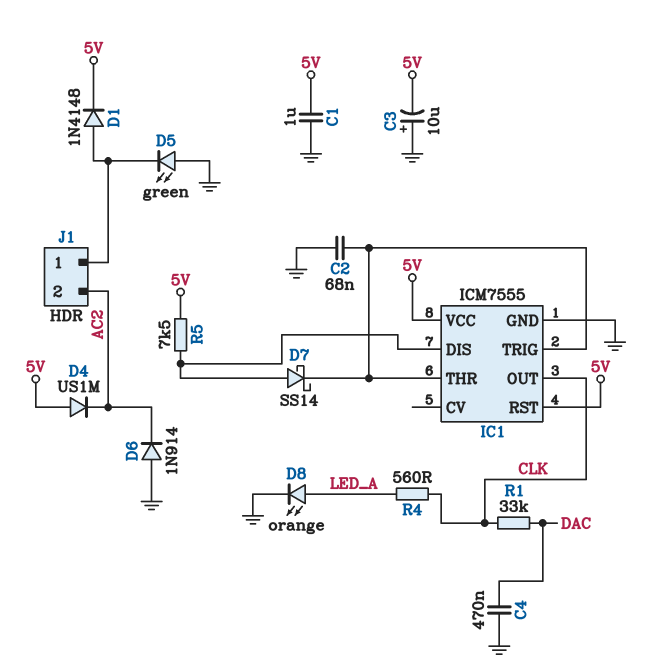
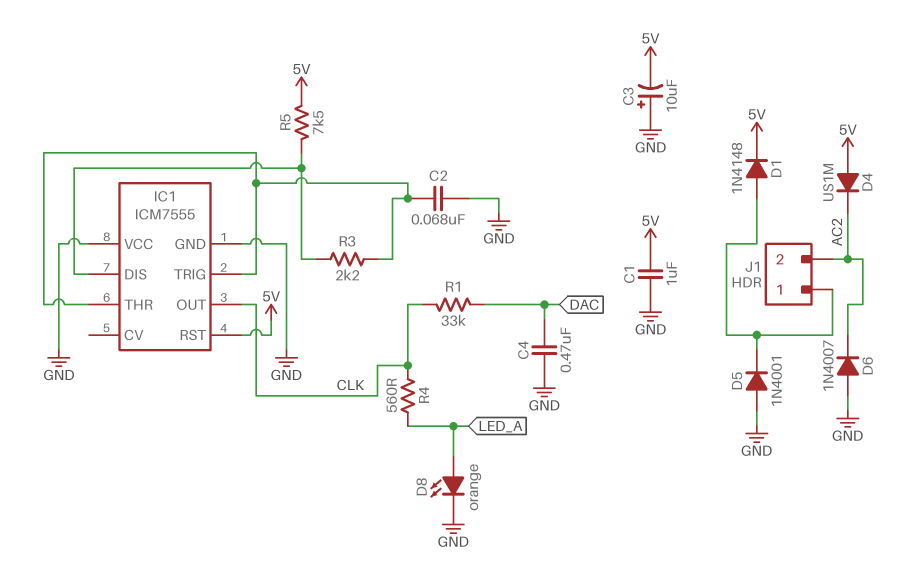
D5: LED green (A GND, K J1/1) -> diode 1N4001 (A GND, K J1/1)
D6: diode 1N914 (A GND, K AC2) -> diode 1N4007 (A GND, K AC2)
D7: schottky SS14 (A IC1/DIS, K IC1/THR) -> none
IC1 pin VCC: 5V -> GND
R3: none -> 2.2k (IC1/DIS, IC1/THR)

